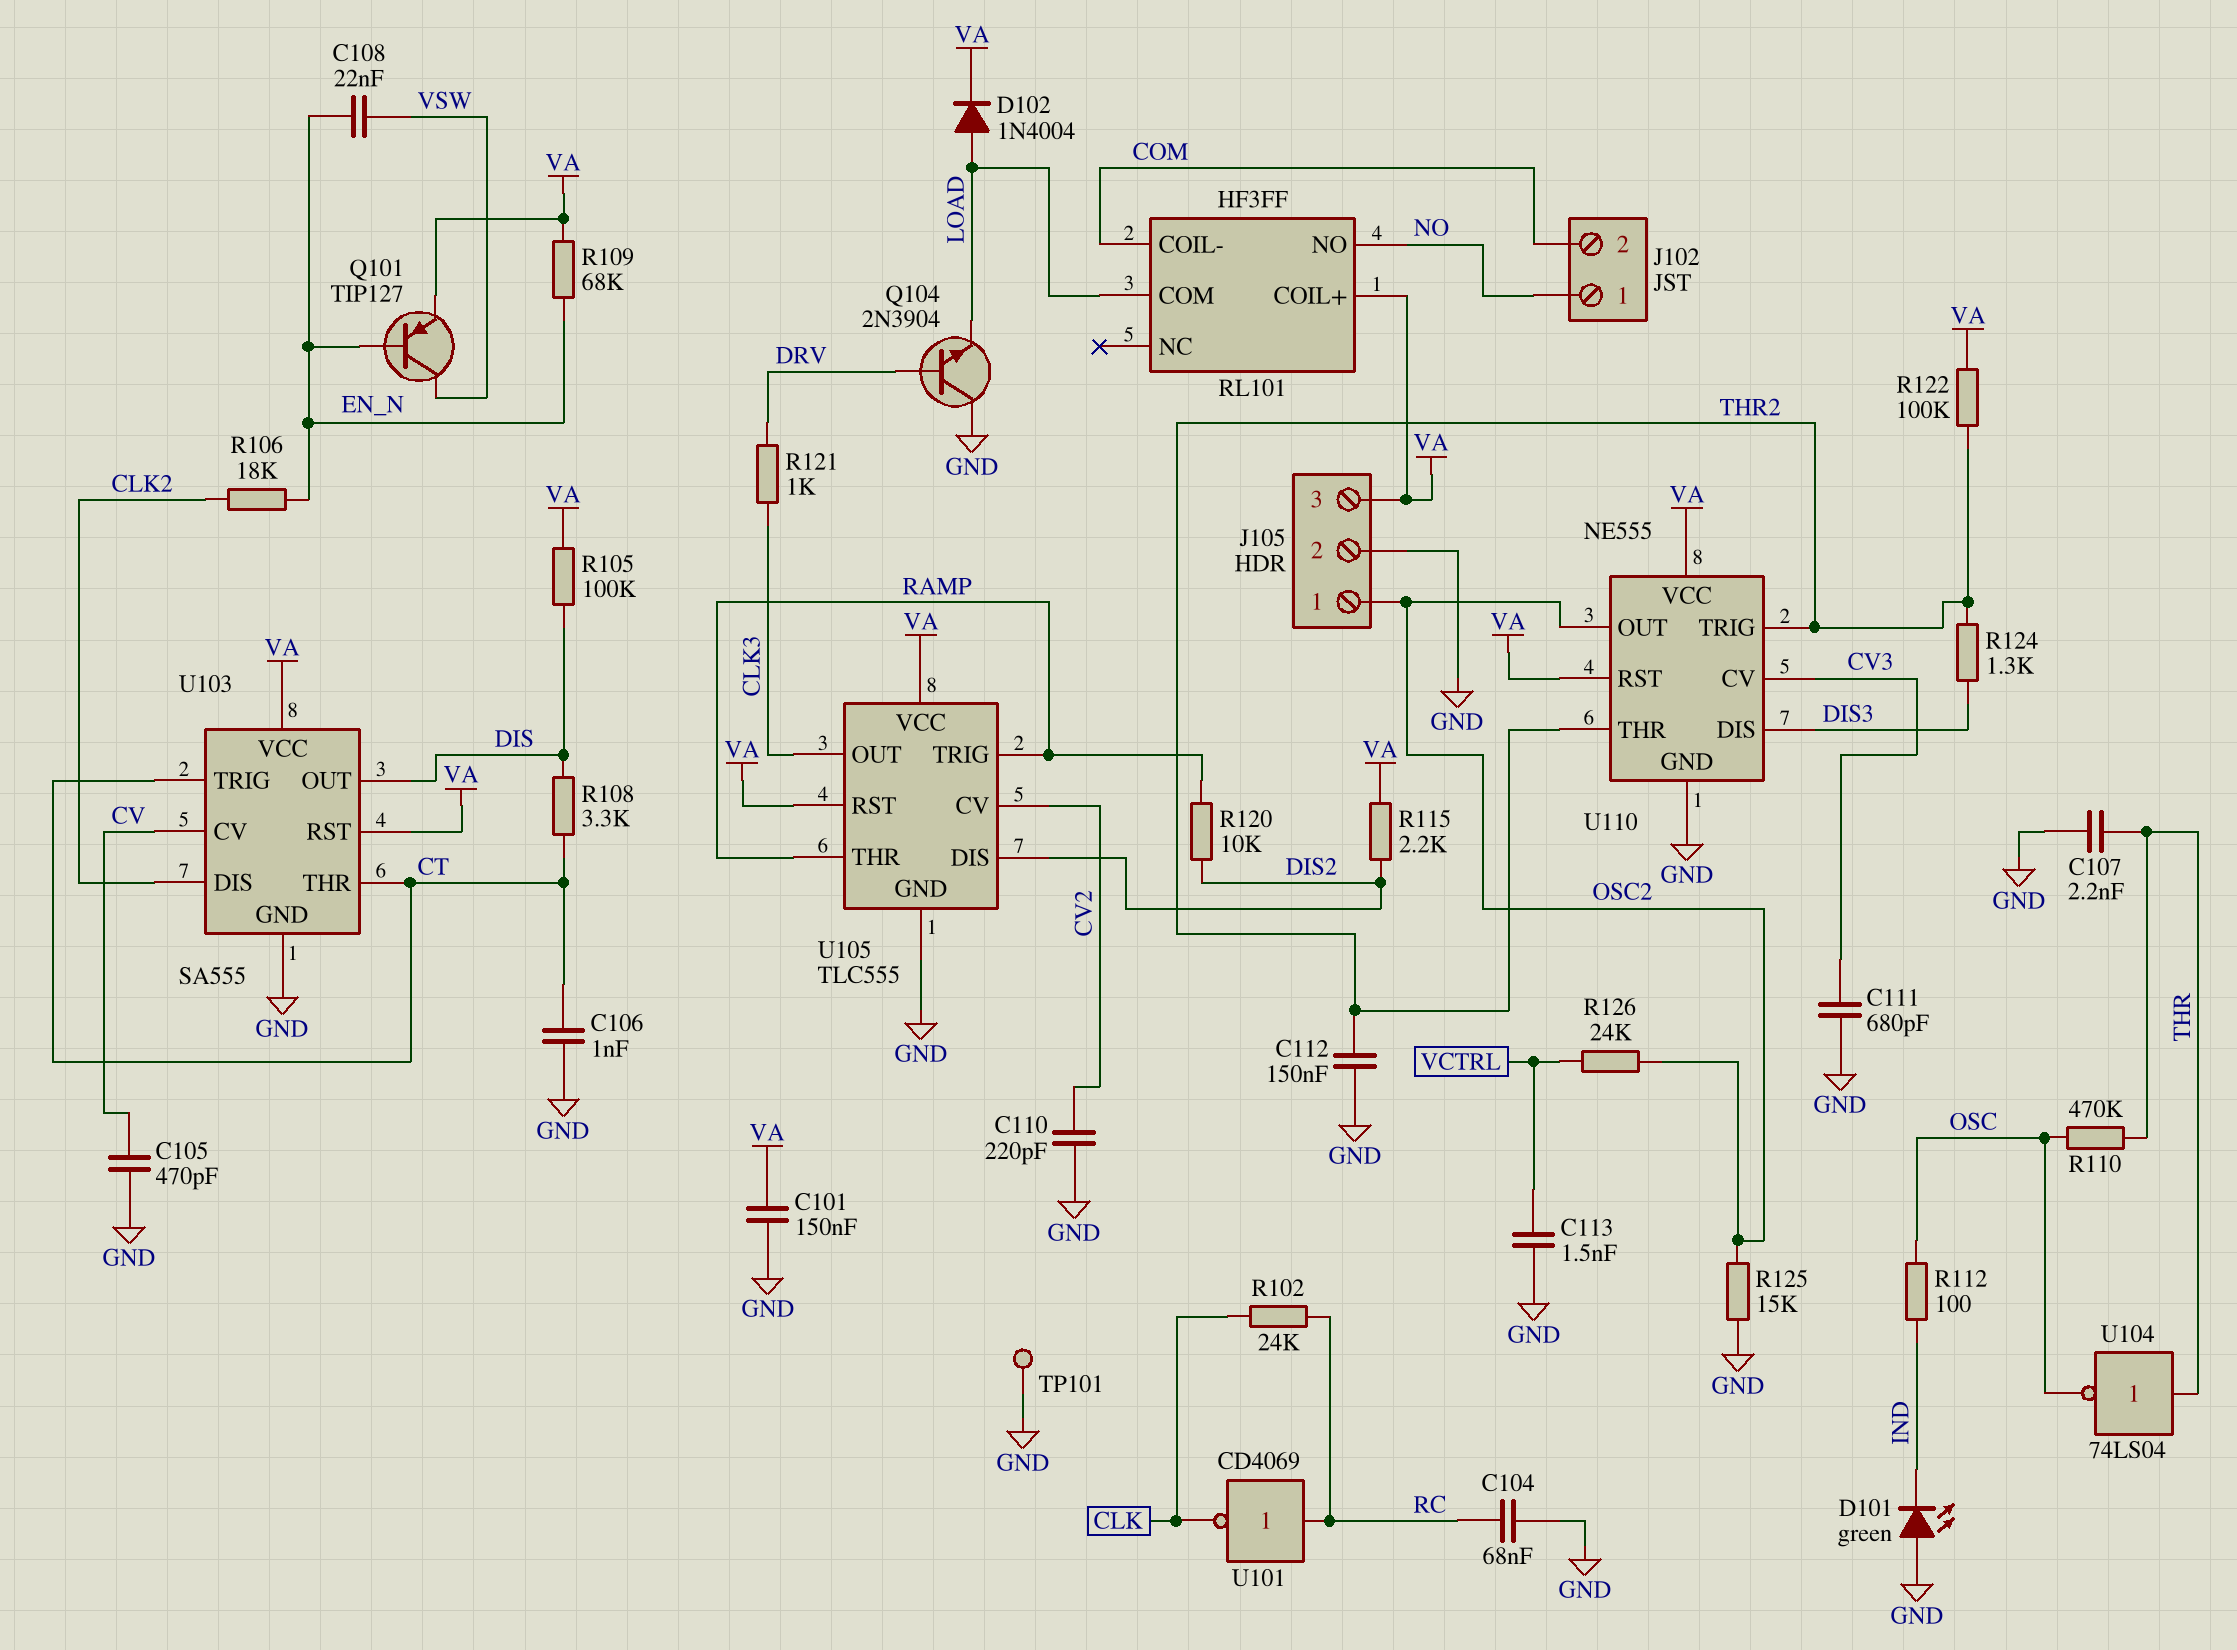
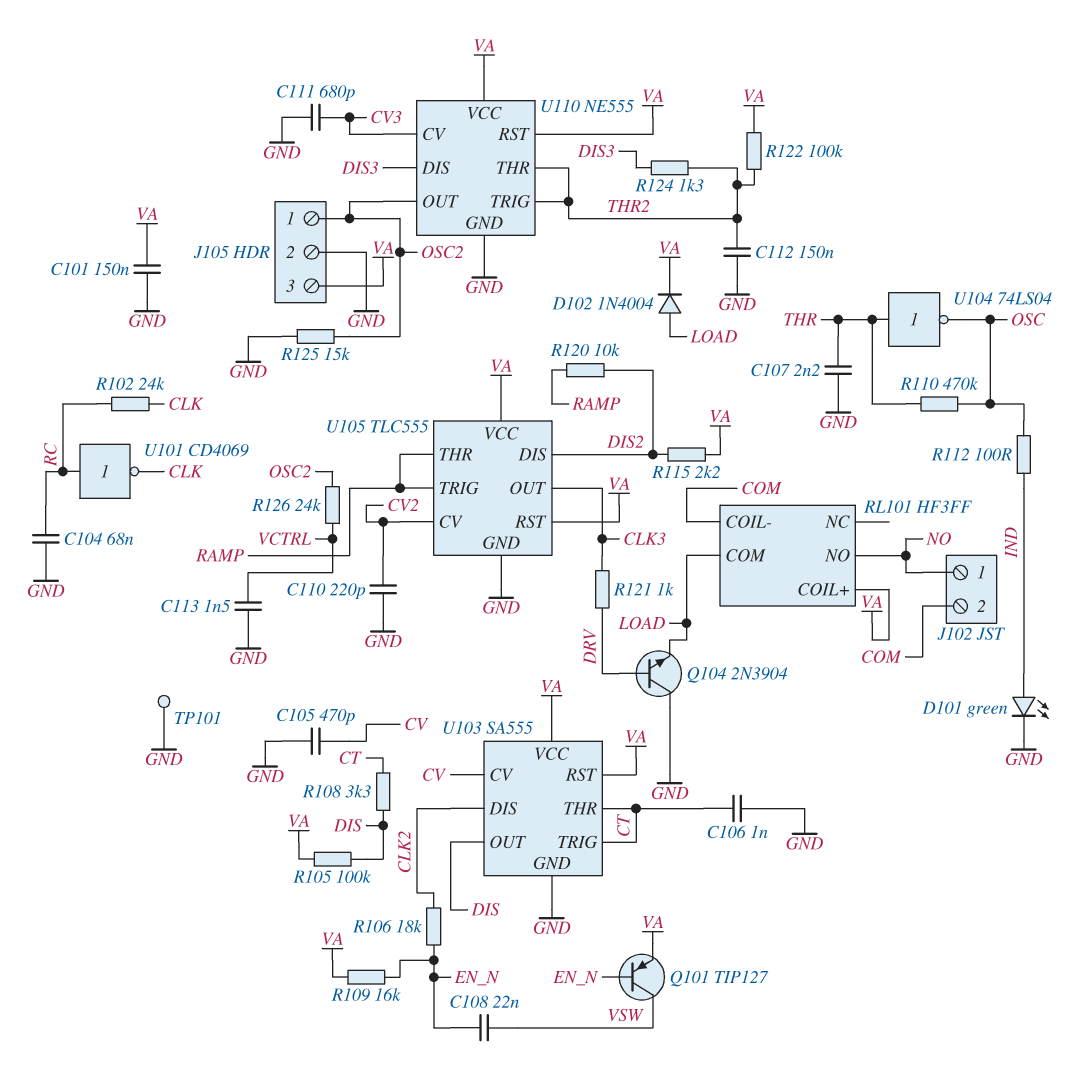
D101: LED green (A GND, K IND) -> LED green (A IND, K GND)
R109: 68k (EN_N, VA) -> 16k (EN_N, VA)

